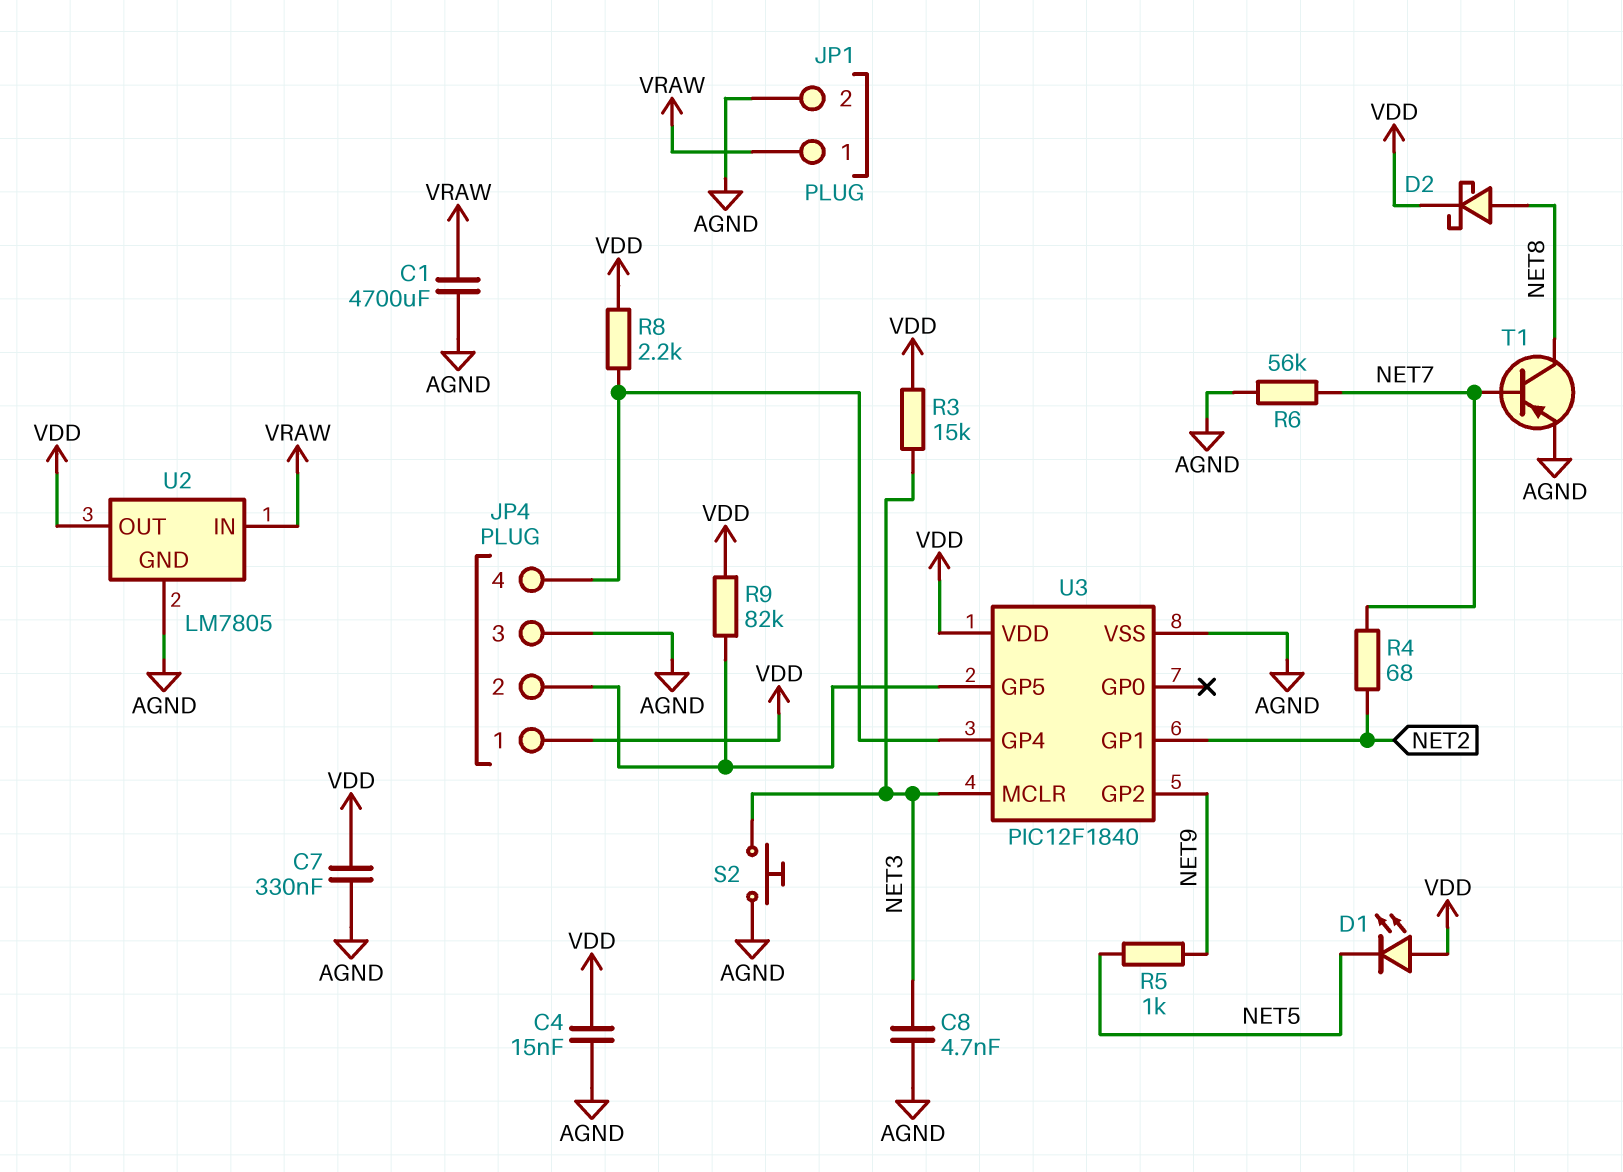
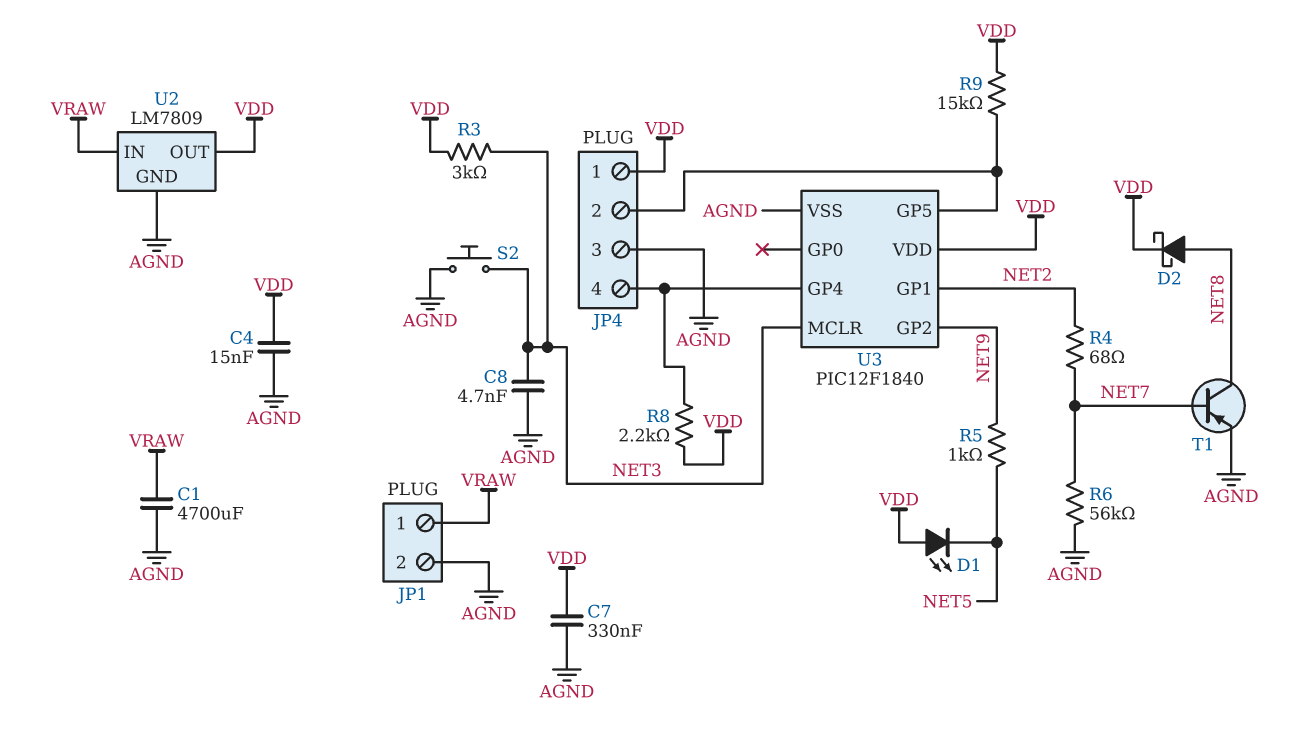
R3: 15k (NET3, VDD) -> 3k (NET3, VDD)
R9: 82k (JP4/2, VDD) -> 15k (JP4/2, VDD)
U2: LM7805 -> LM7809

